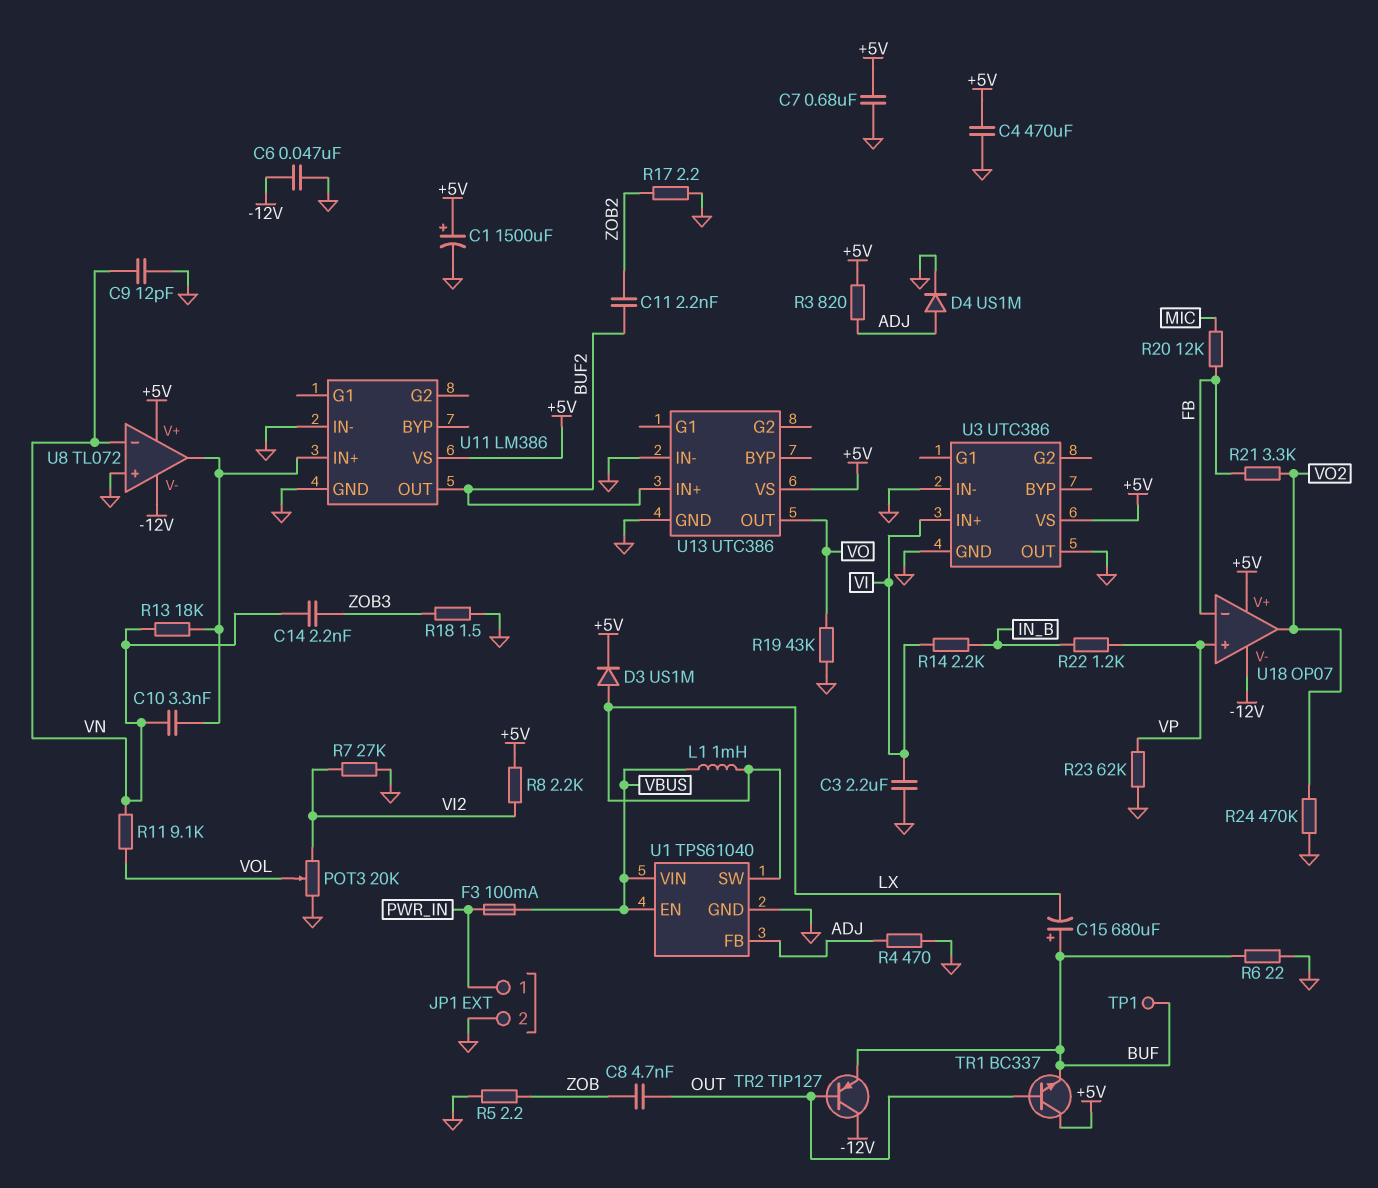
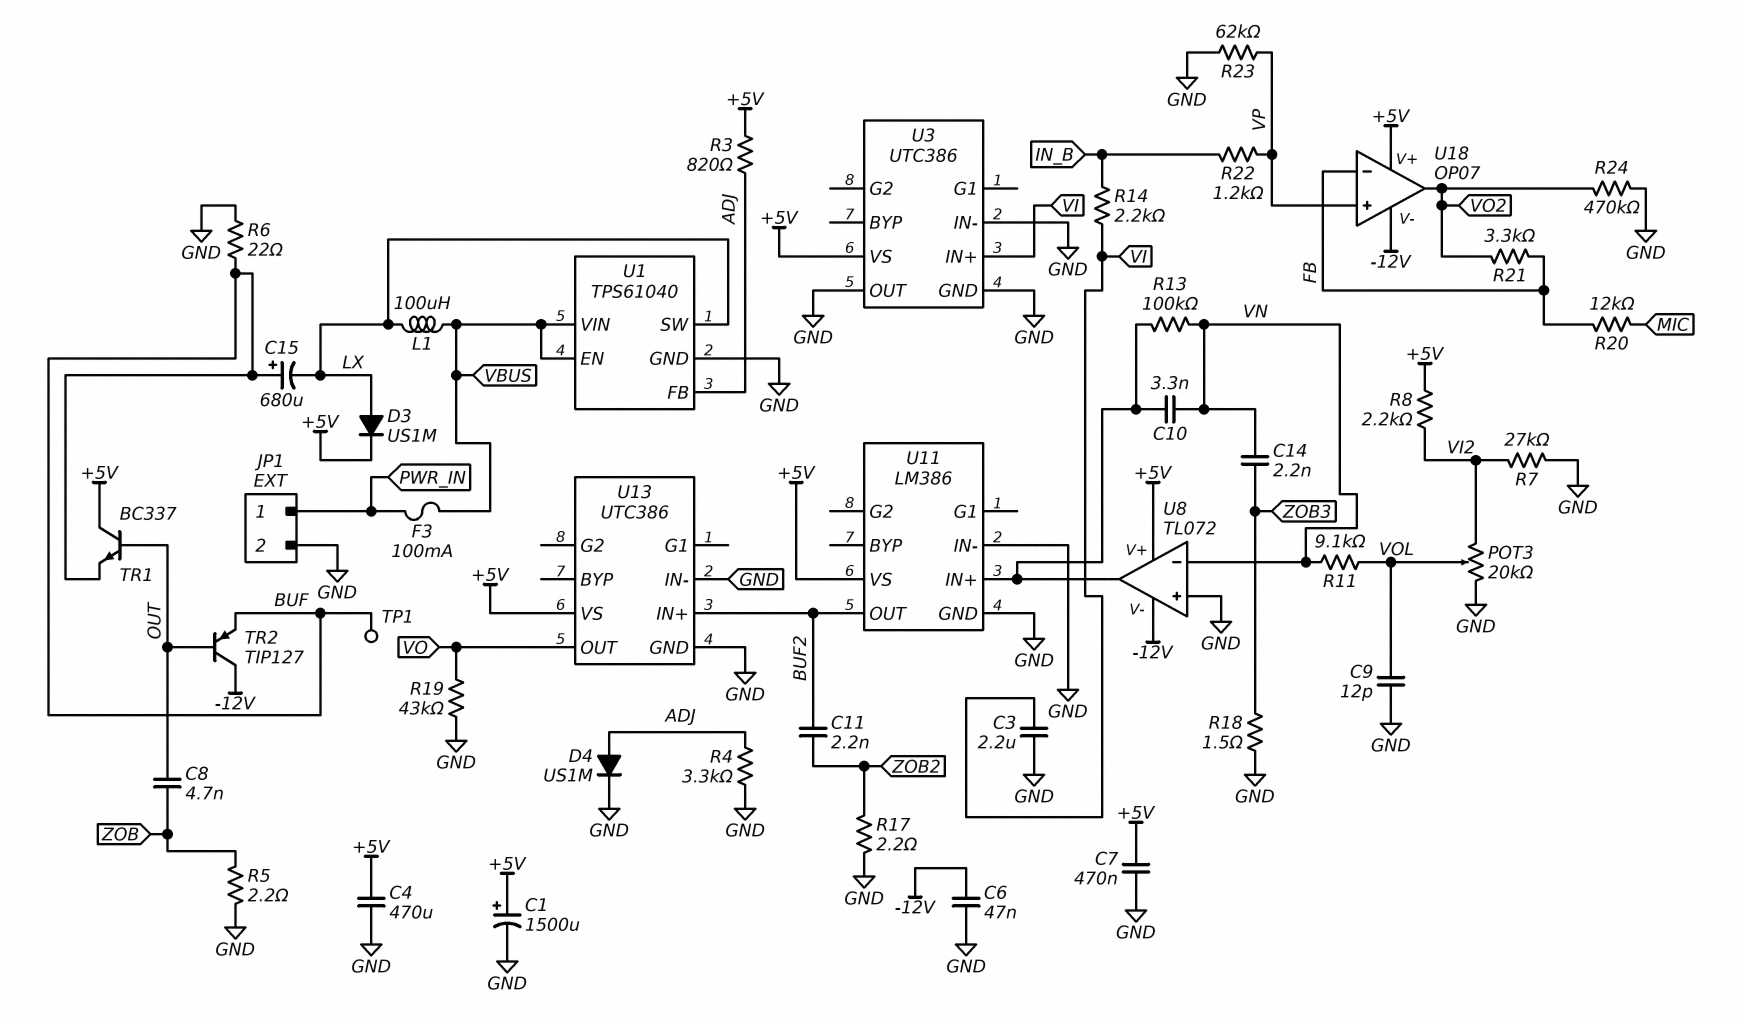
C7: 680nF (+5V, GND) -> 470nF (+5V, GND)
C9: 12pF (GND, VN) -> 12pF (GND, VOL)
L1: 1mH (LX, VBUS) -> 100uH (LX, VBUS)
R4: 470 (ADJ, GND) -> 3.3k (ADJ, GND)
R13: 18k (U8/out, VN) -> 100k (U8/out, VN)

